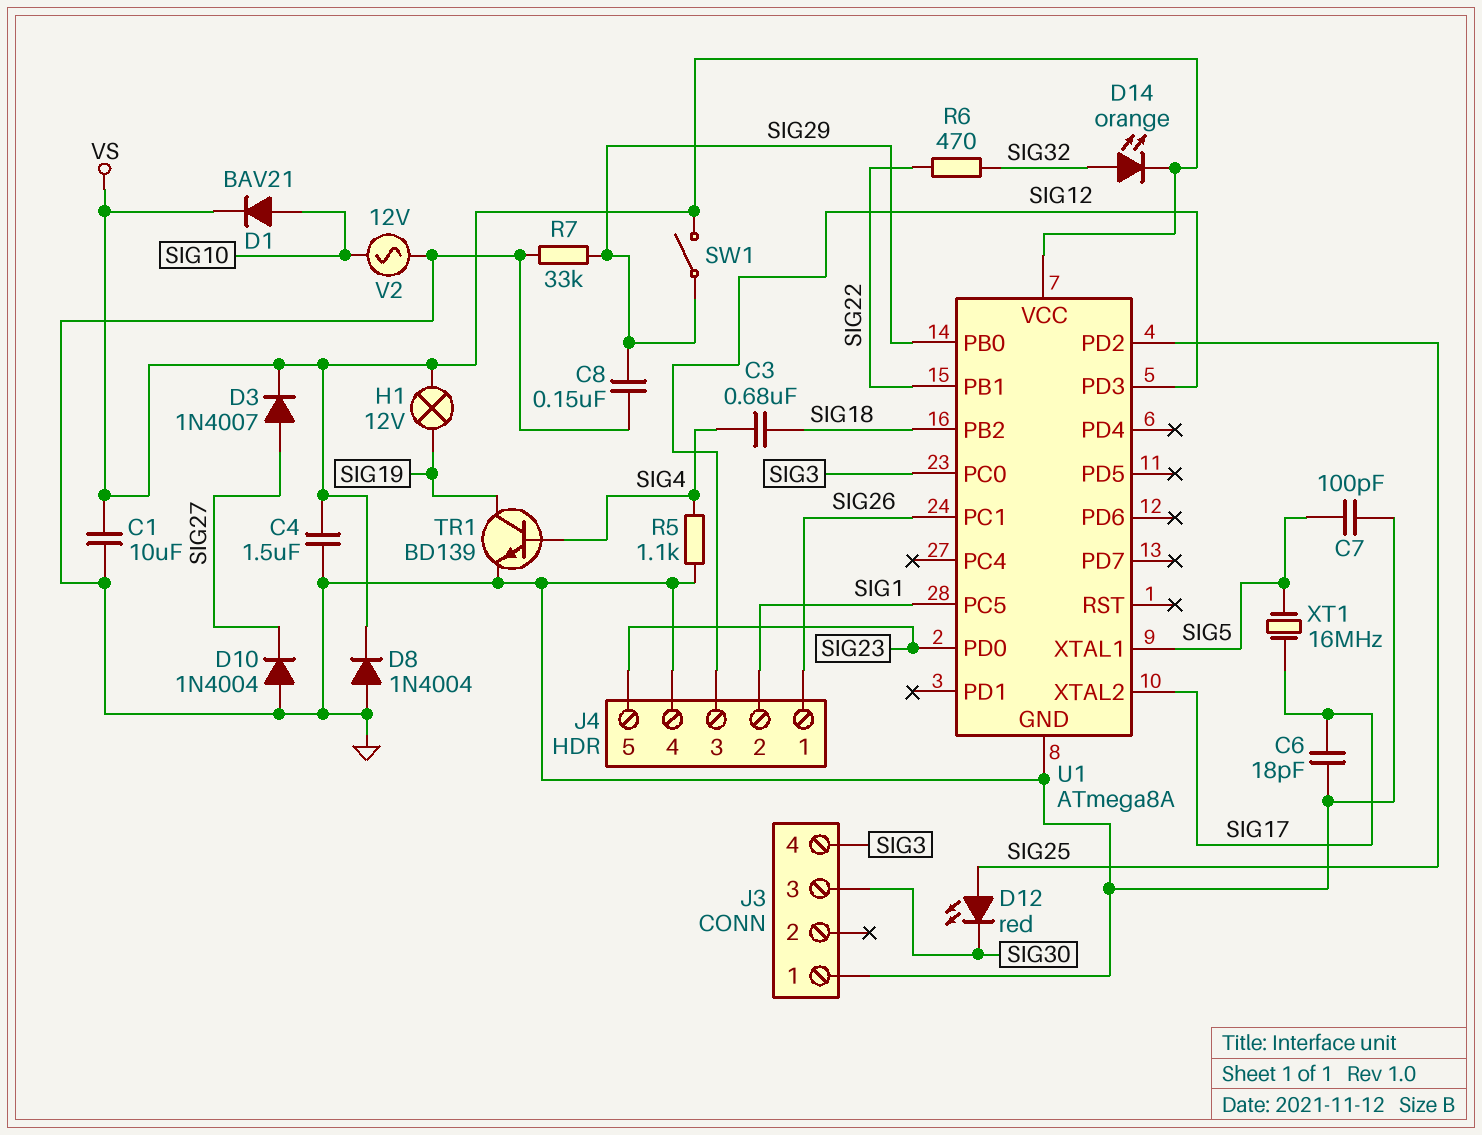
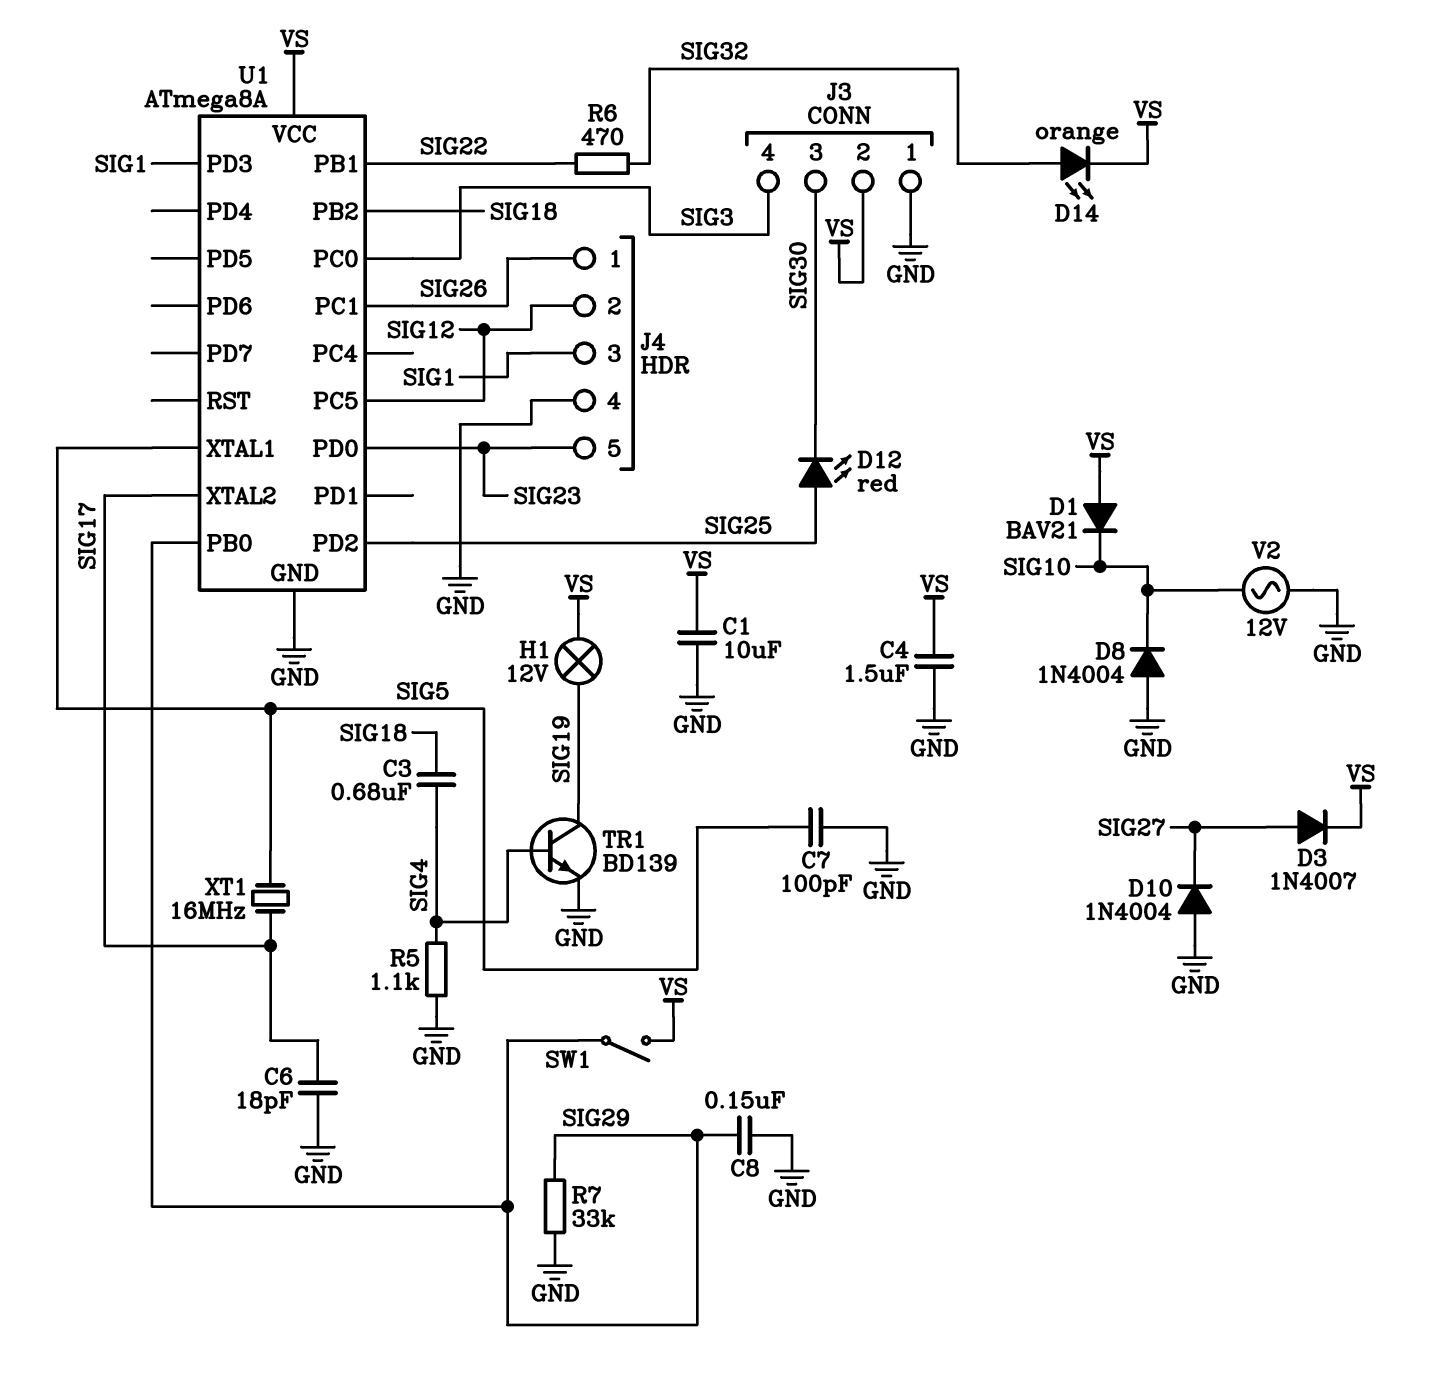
D1: diode BAV21 (A SIG10, K VS) -> diode BAV21 (A VS, K SIG10)
D8: diode 1N4004 (A GND, K VS) -> diode 1N4004 (A GND, K SIG10)
J3 pin 2: none -> VS
J4 pin 2: SIG1 -> SIG12
J4 pin 3: SIG12 -> SIG1
U1 pin PC5: SIG1 -> SIG12
U1 pin PD3: SIG12 -> SIG1

